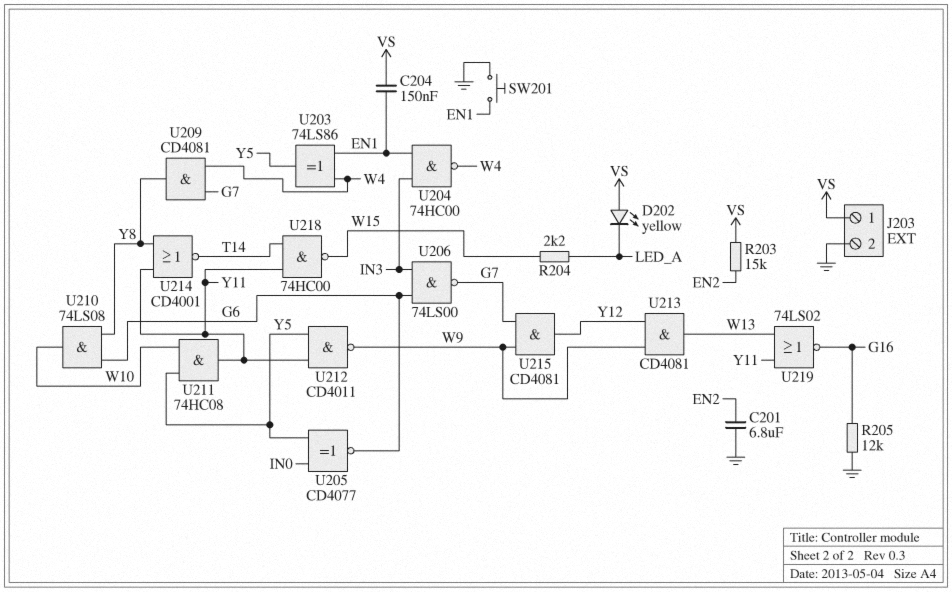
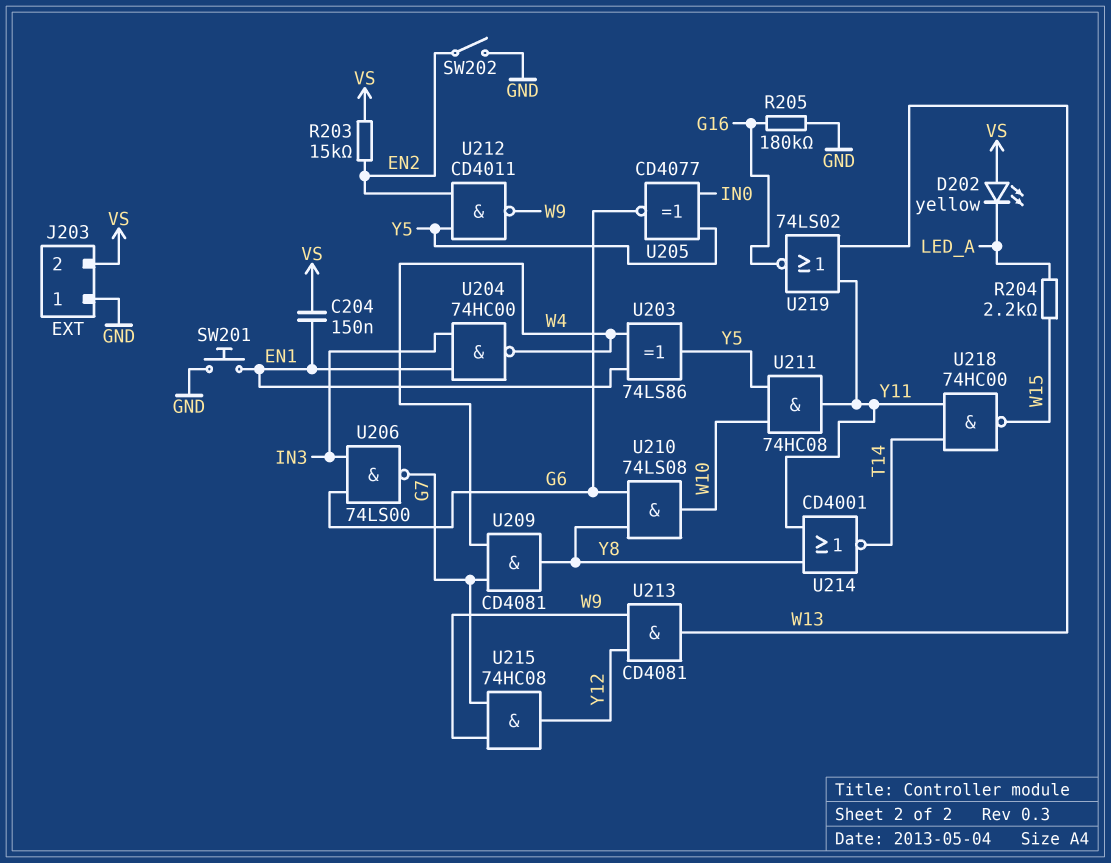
C201: 6.8uF (EN2, GND) -> none
J203 pin 1: VS -> GND
J203 pin 2: GND -> VS
R205: 12k (G16, GND) -> 180k (G16, GND)
SW202: none -> switch (EN2, GND)
U212: NAND CD4011 (in Y5, in Y11, out W9) -> NAND CD4011 (in EN2, in Y5, out W9)
U215: AND CD4081 (in G7, in W9, out Y12) -> AND 74HC08 (in G7, in W9, out Y12)

